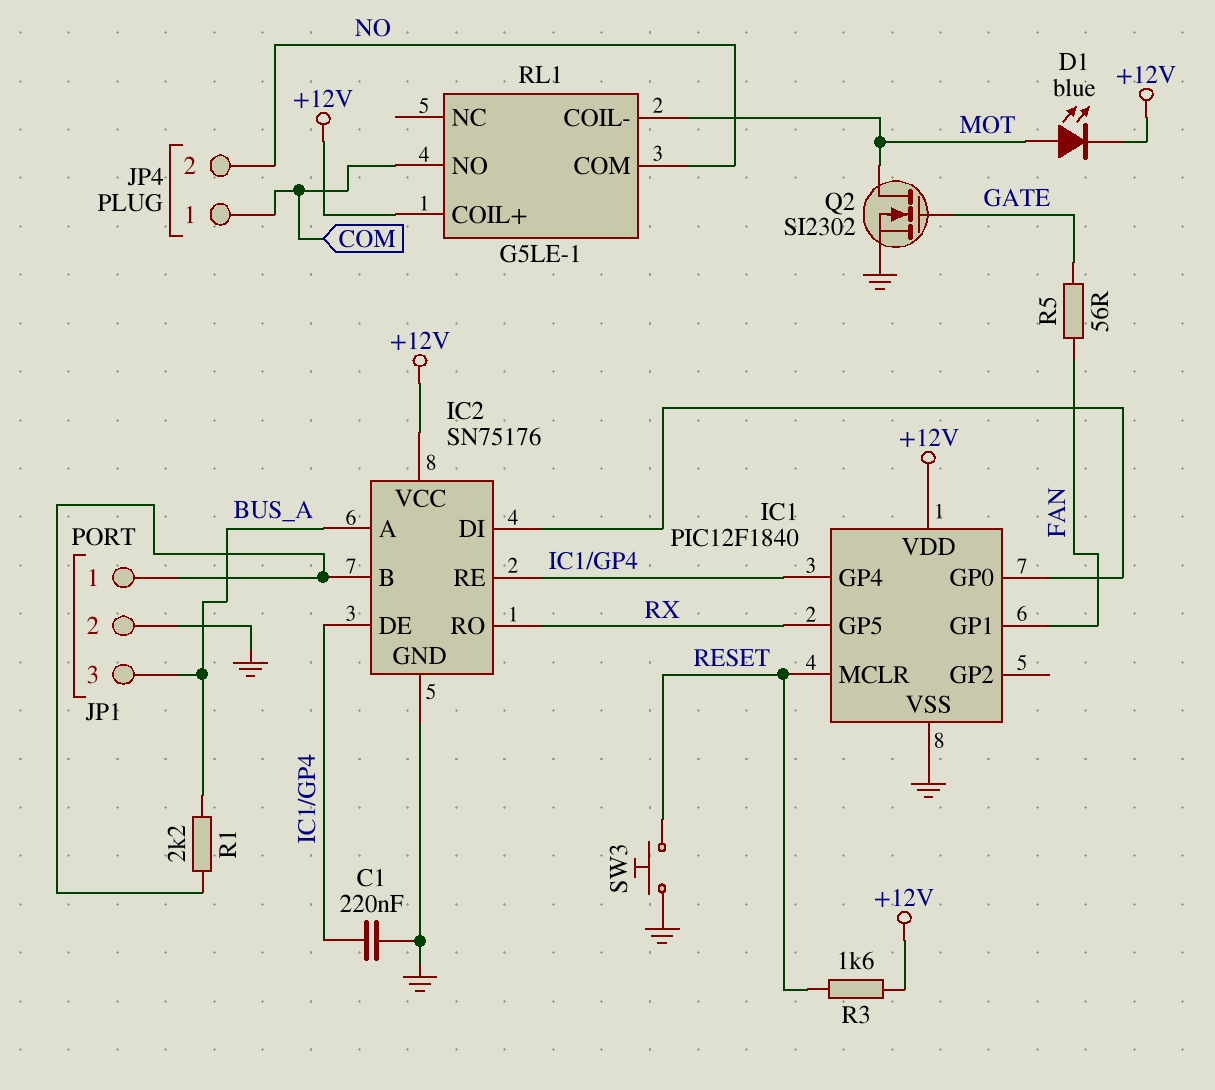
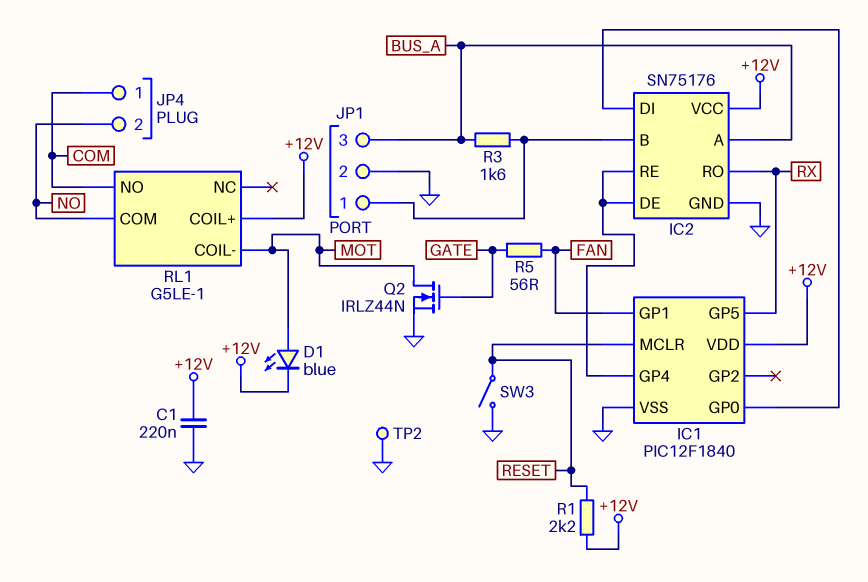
C1: 220nF (GND, IC1/GP4) -> 220nF (+12V, GND)
Q2: NMOS SI2302 (G GATE, D MOT, S GND) -> NMOS IRLZ44N (G GATE, D MOT, S GND)
R1: 2.2k (BUS_A, IC2/B) -> 2.2k (+12V, RESET)
R3: 1.6k (+12V, RESET) -> 1.6k (BUS_A, IC2/B)
SW3: button (GND, RESET) -> switch (GND, RESET)
TP2: none -> test point (GND)

